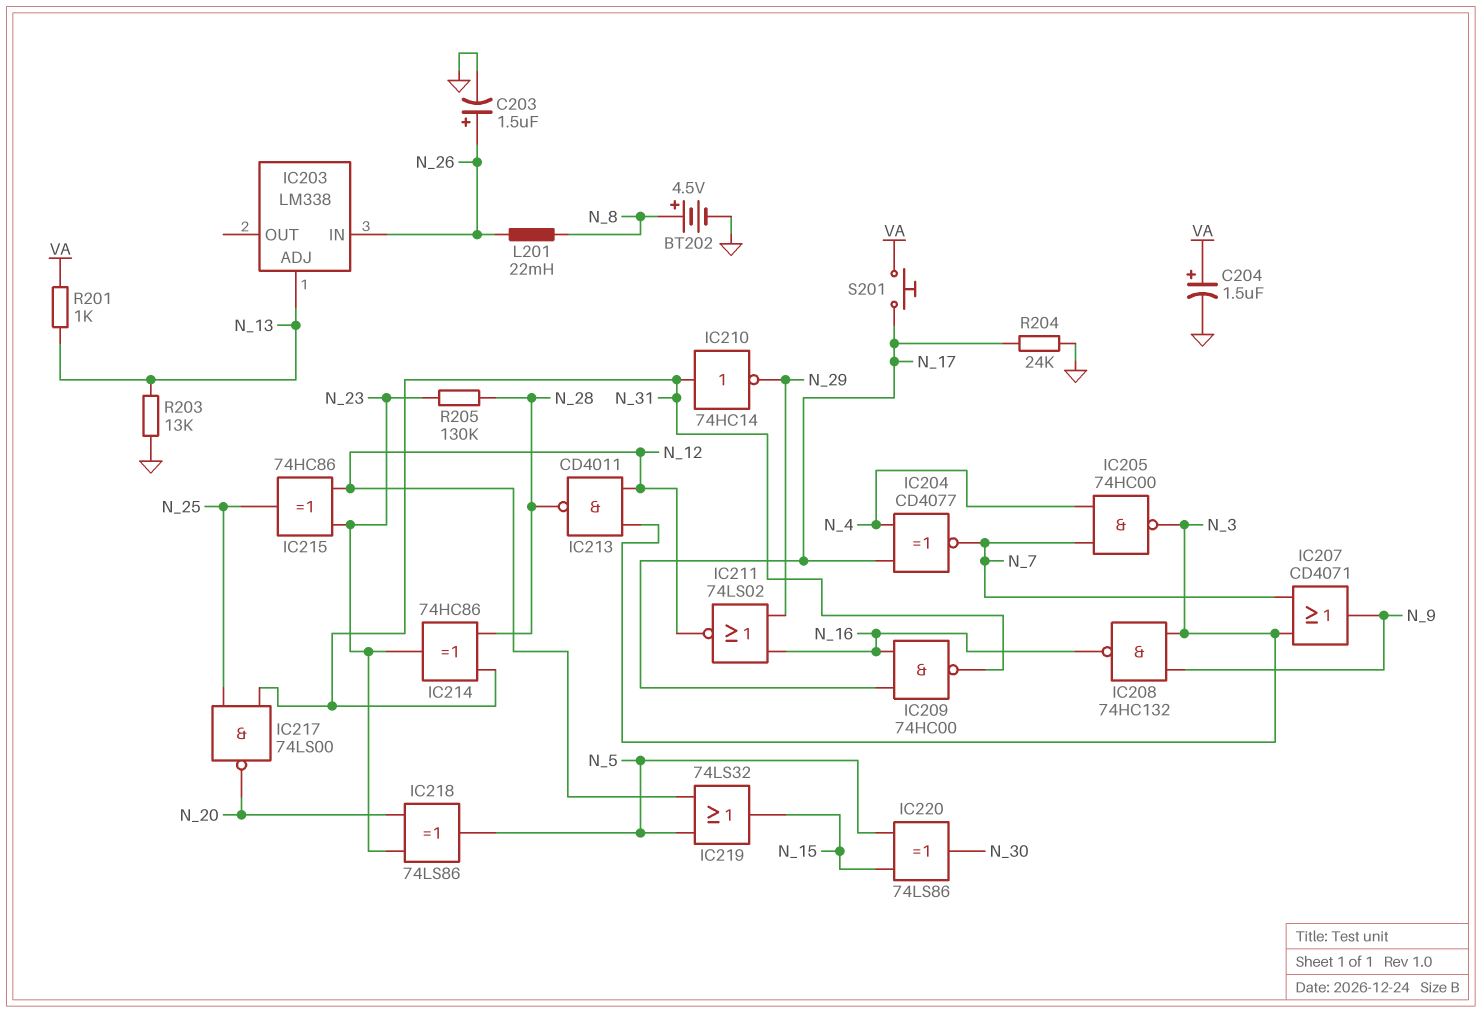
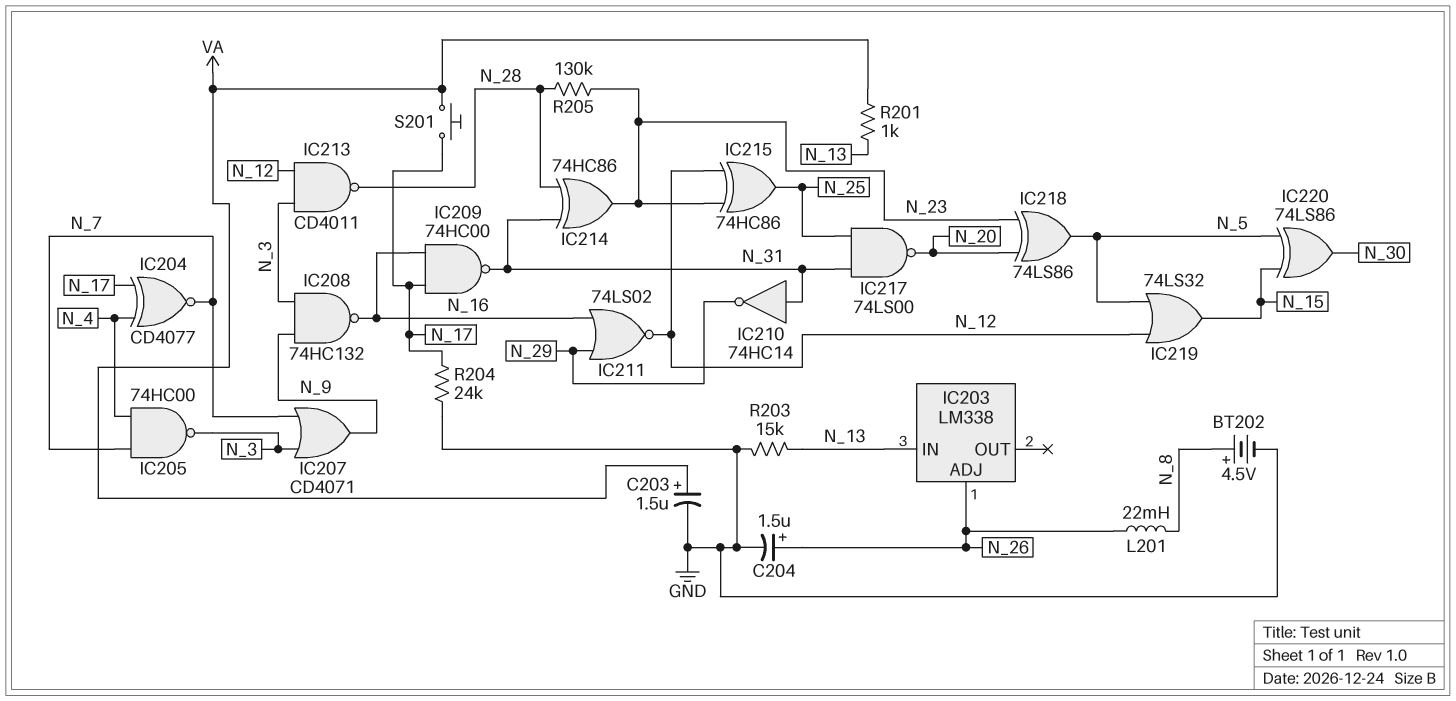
C203: 1.5uF (plus N_26, minus GND) -> 1.5uF (plus VA, minus GND)
C204: 1.5uF (plus VA, minus GND) -> 1.5uF (plus N_26, minus GND)
IC203 pin ADJ: N_13 -> N_26
IC203 pin IN: N_26 -> N_13
R203: 13k (GND, N_13) -> 15k (GND, N_13)

